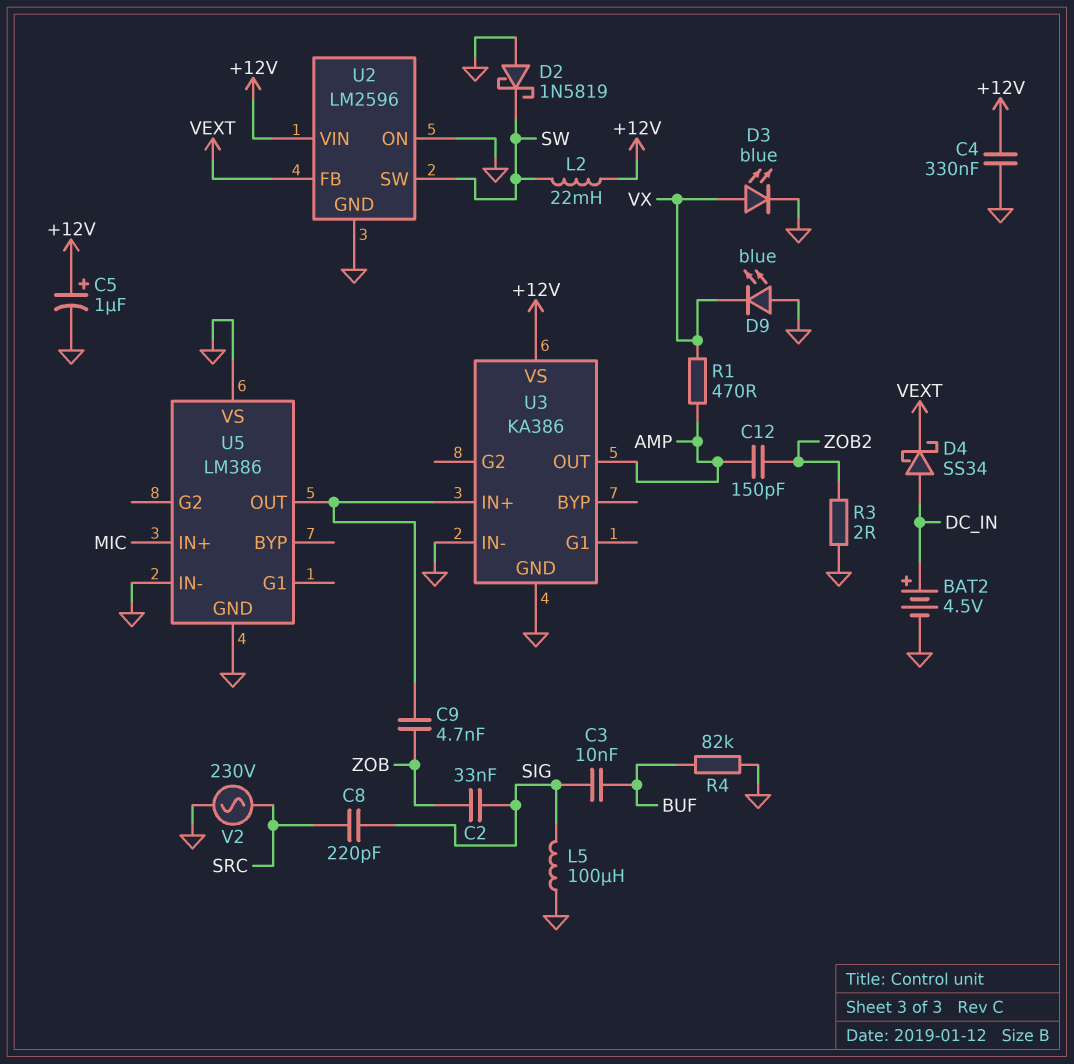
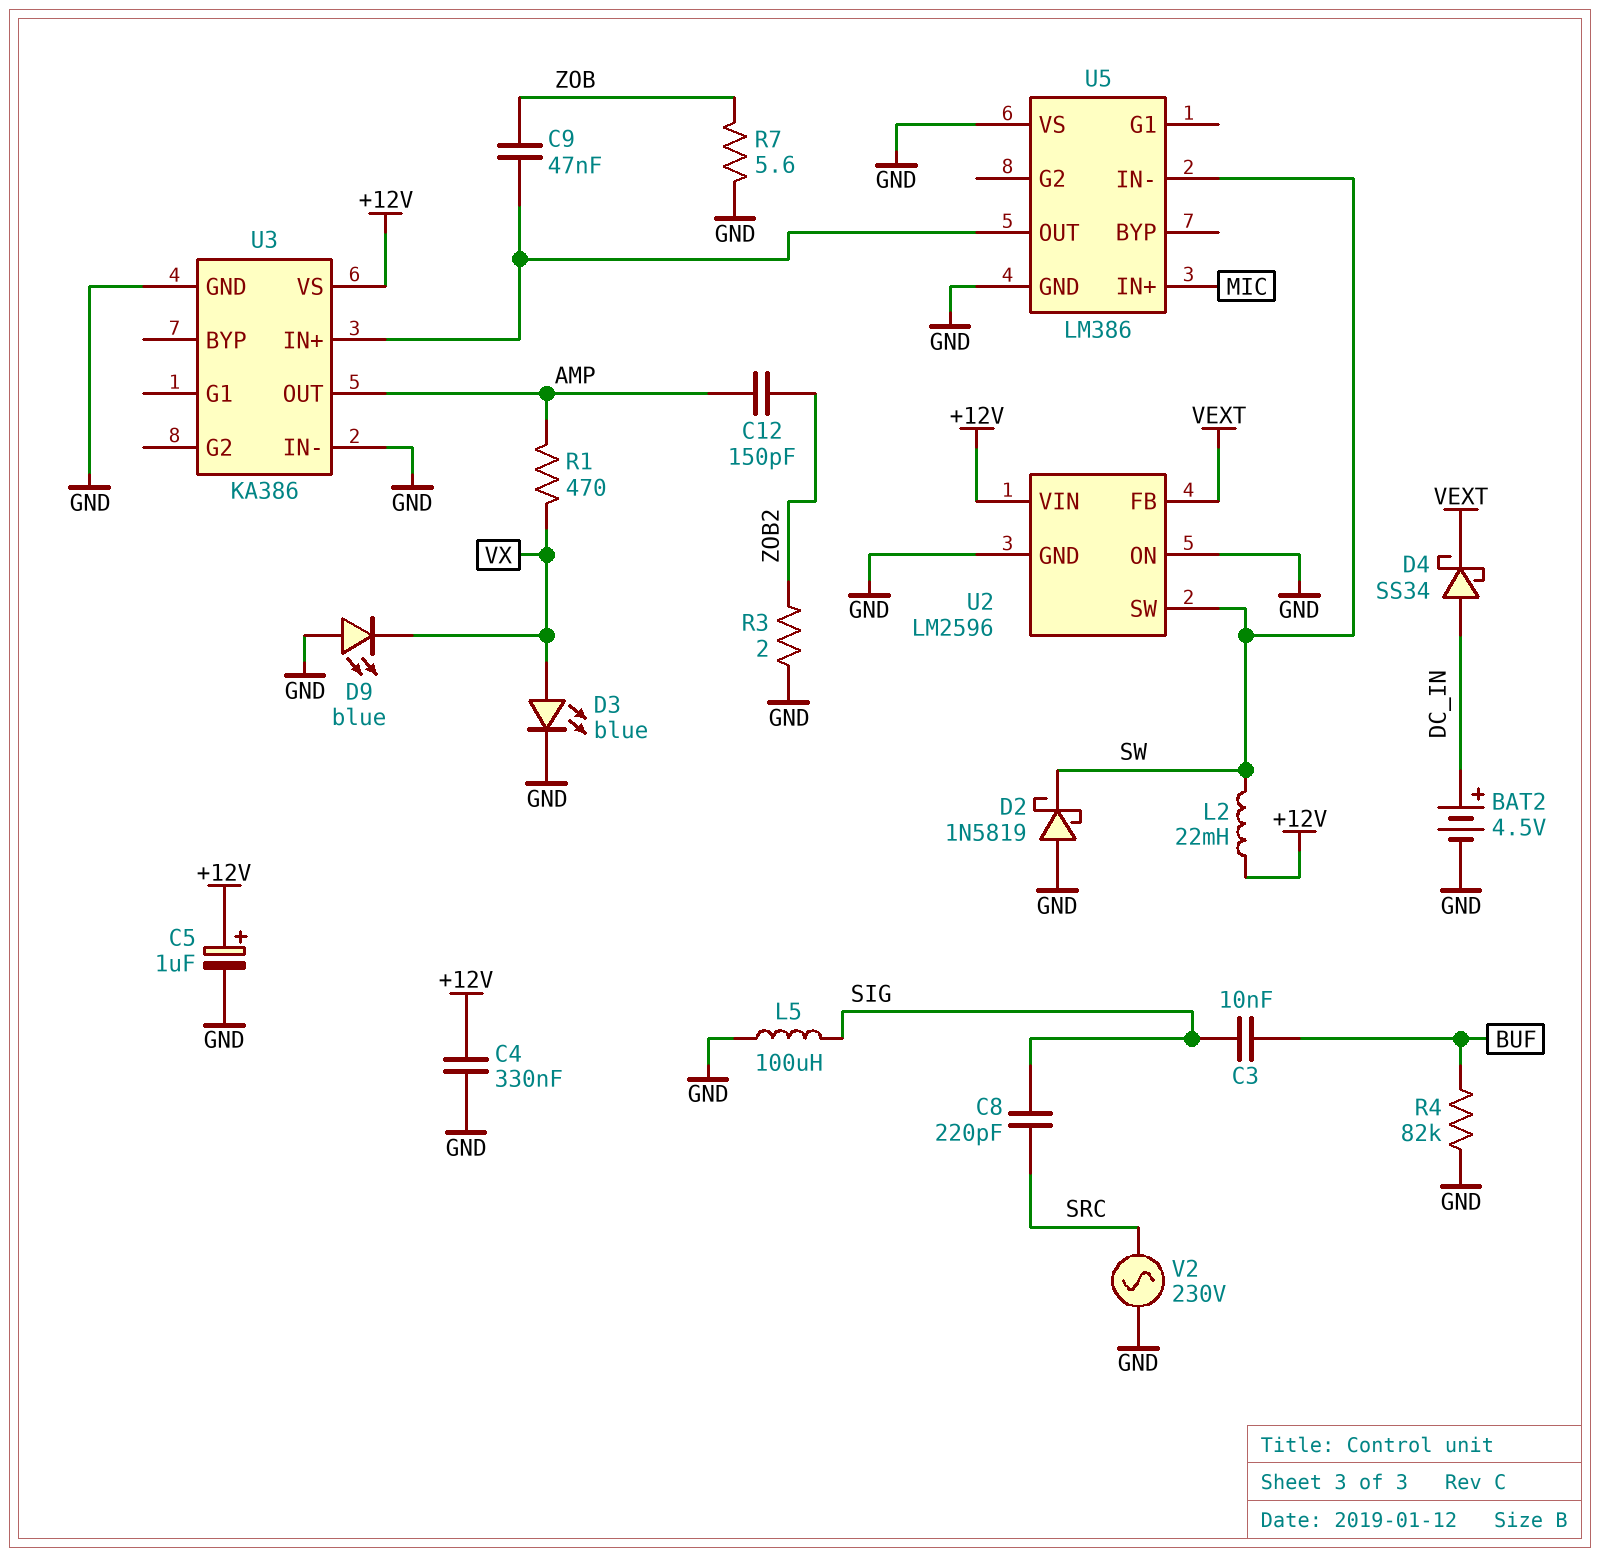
C2: 33nF (SIG, ZOB) -> none
C9: 4.7nF (U3/IN+, ZOB) -> 47nF (U3/IN+, ZOB)
R7: none -> 5.6 (GND, ZOB)
U5 pin IN-: GND -> SW

